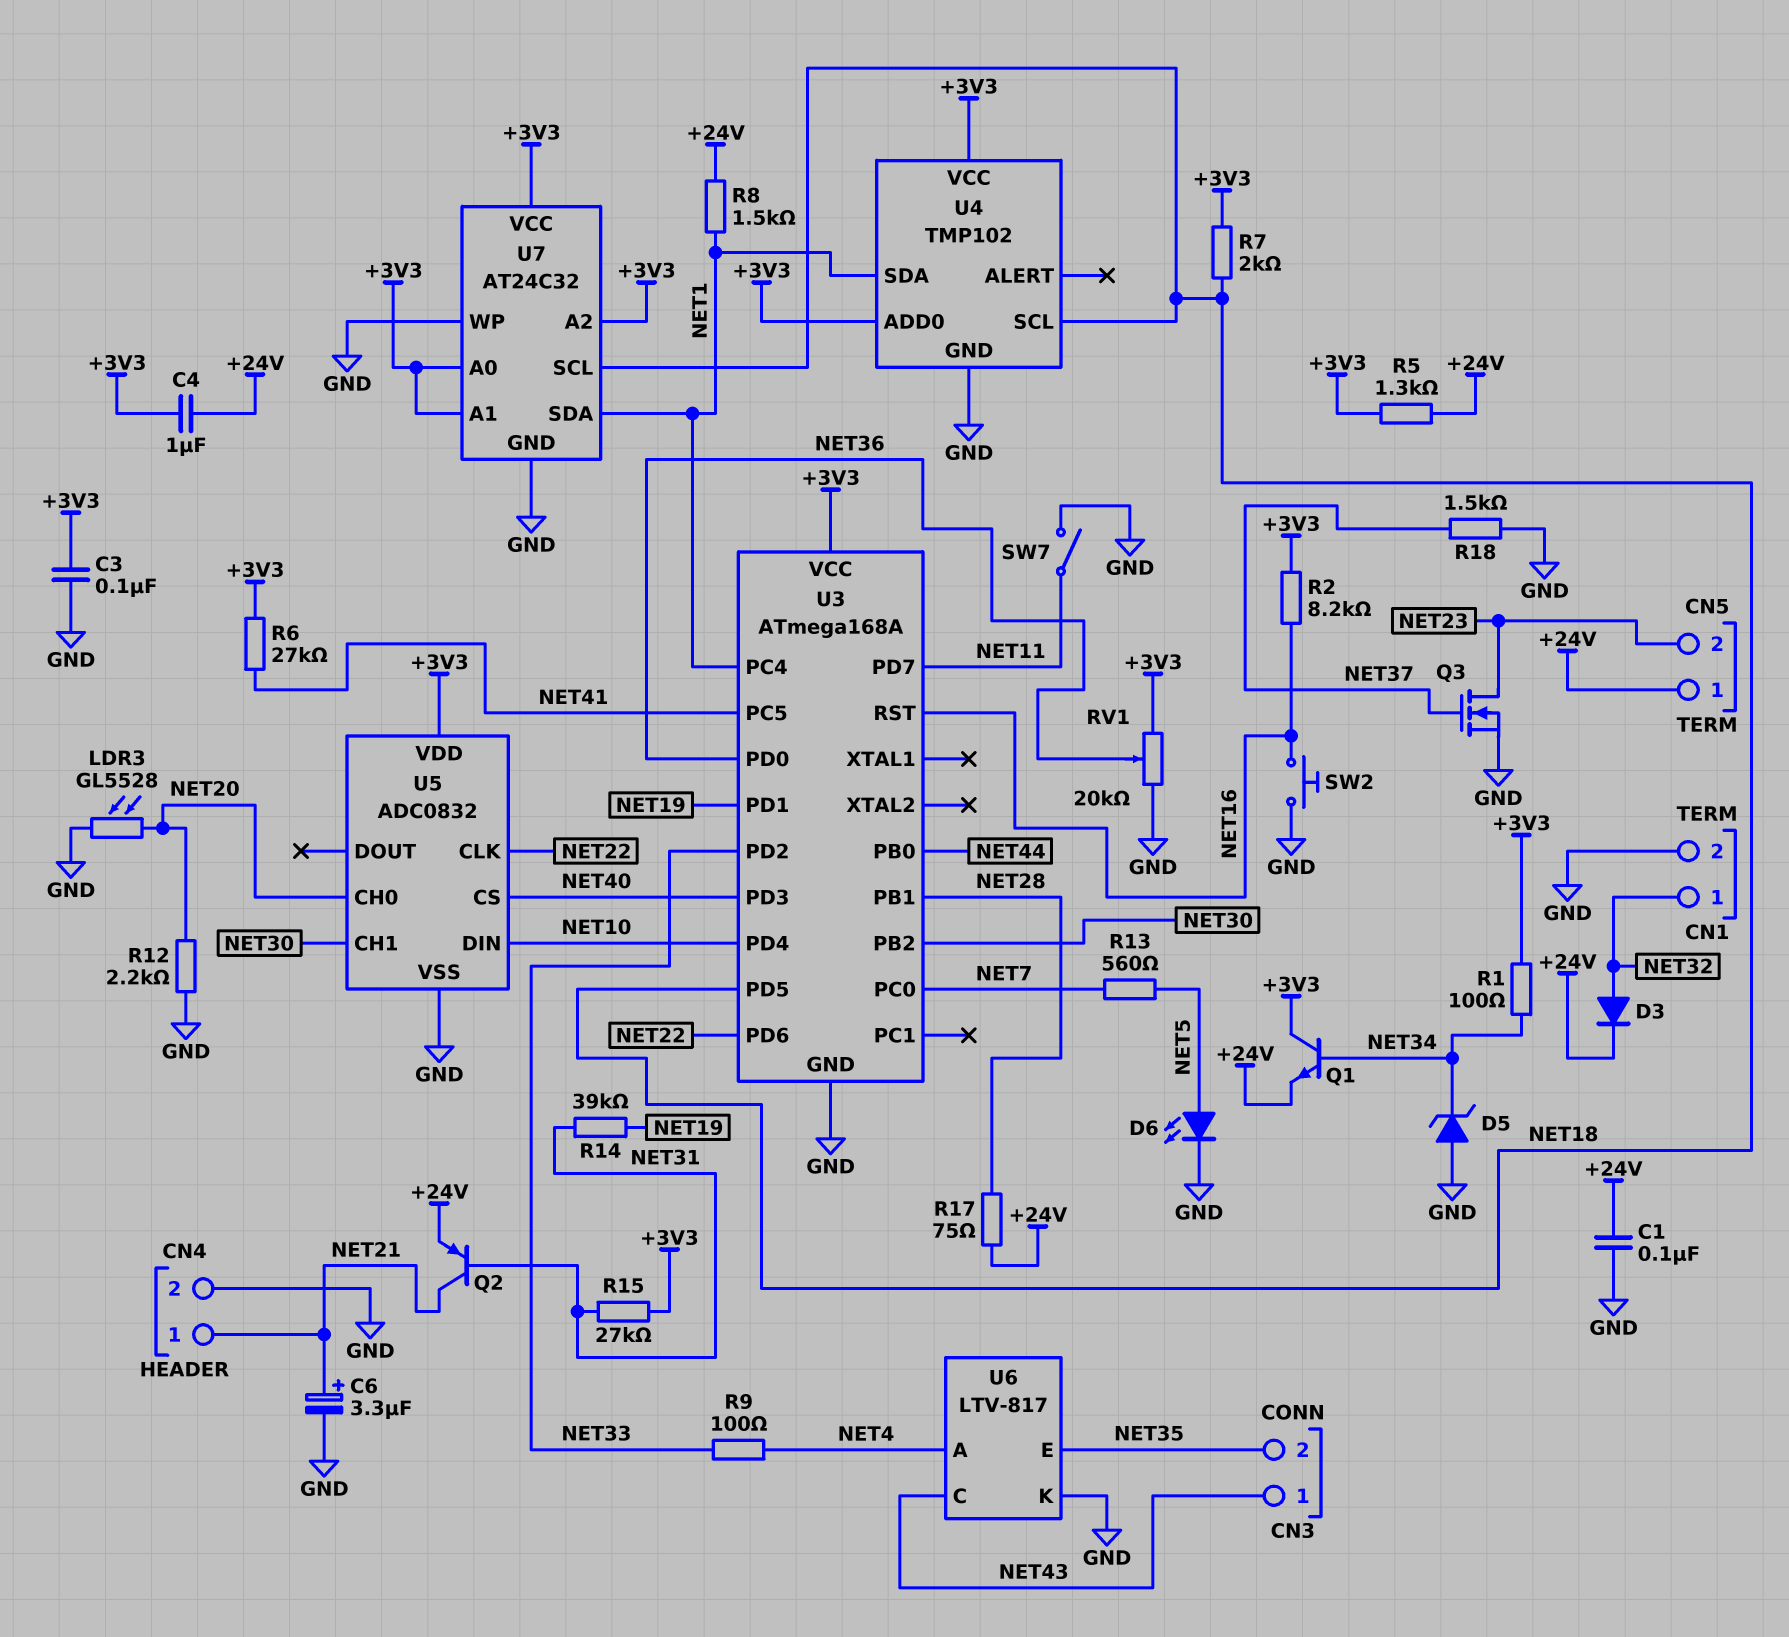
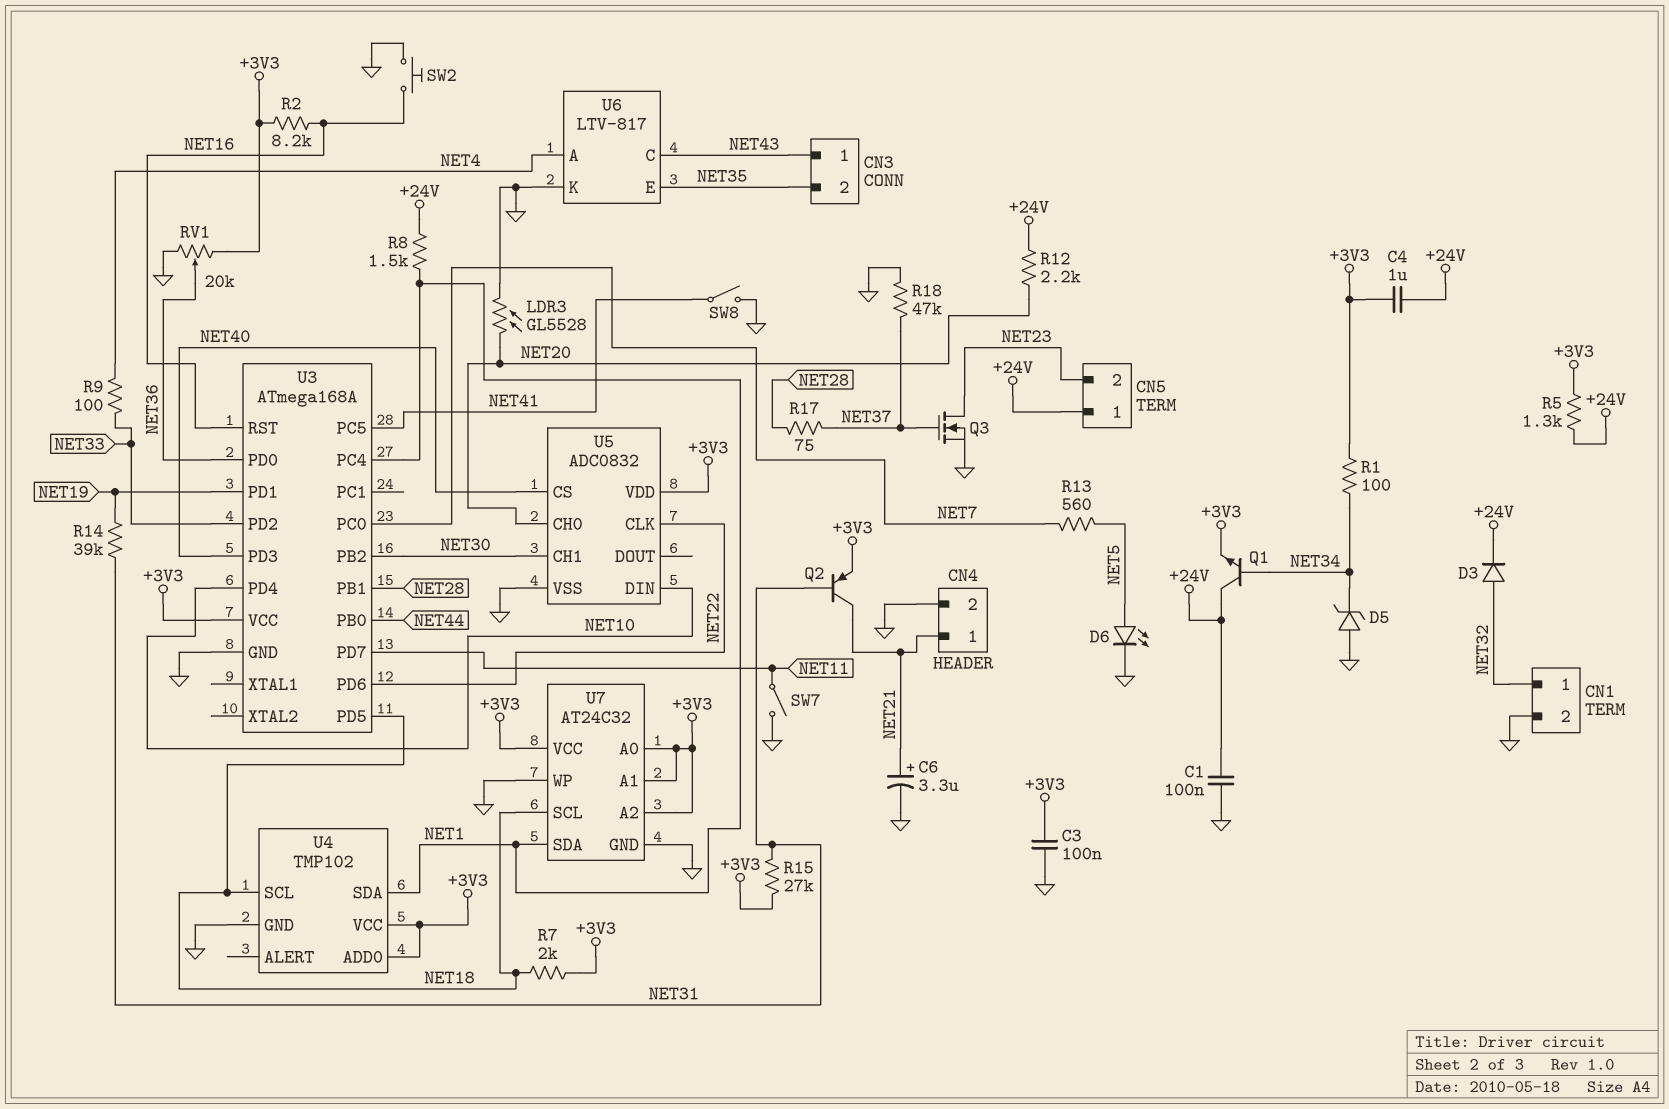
Q1: NPN (B NET34, C +3V3, E +24V) -> NPN (B NET34, C +24V, E +3V3)
Q2: PNP (B NET31, C NET21, E +24V) -> PNP (B NET31, C NET21, E +3V3)
R6: 27k (+3V3, NET41) -> none
R12: 2.2k (GND, NET20) -> 2.2k (+24V, NET20)
R17: 75 (+24V, NET28) -> 75 (NET28, NET37)
R18: 1.5k (GND, NET37) -> 47k (GND, NET37)
SW8: none -> switch (GND, NET41)

